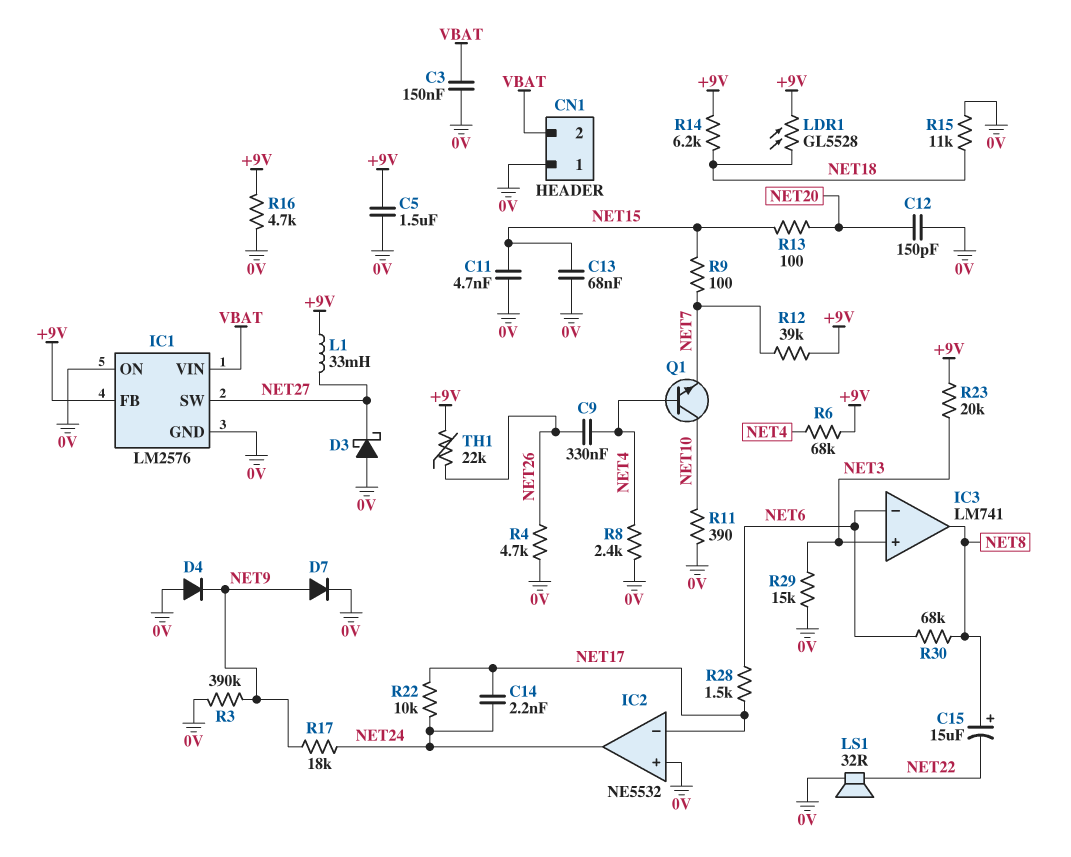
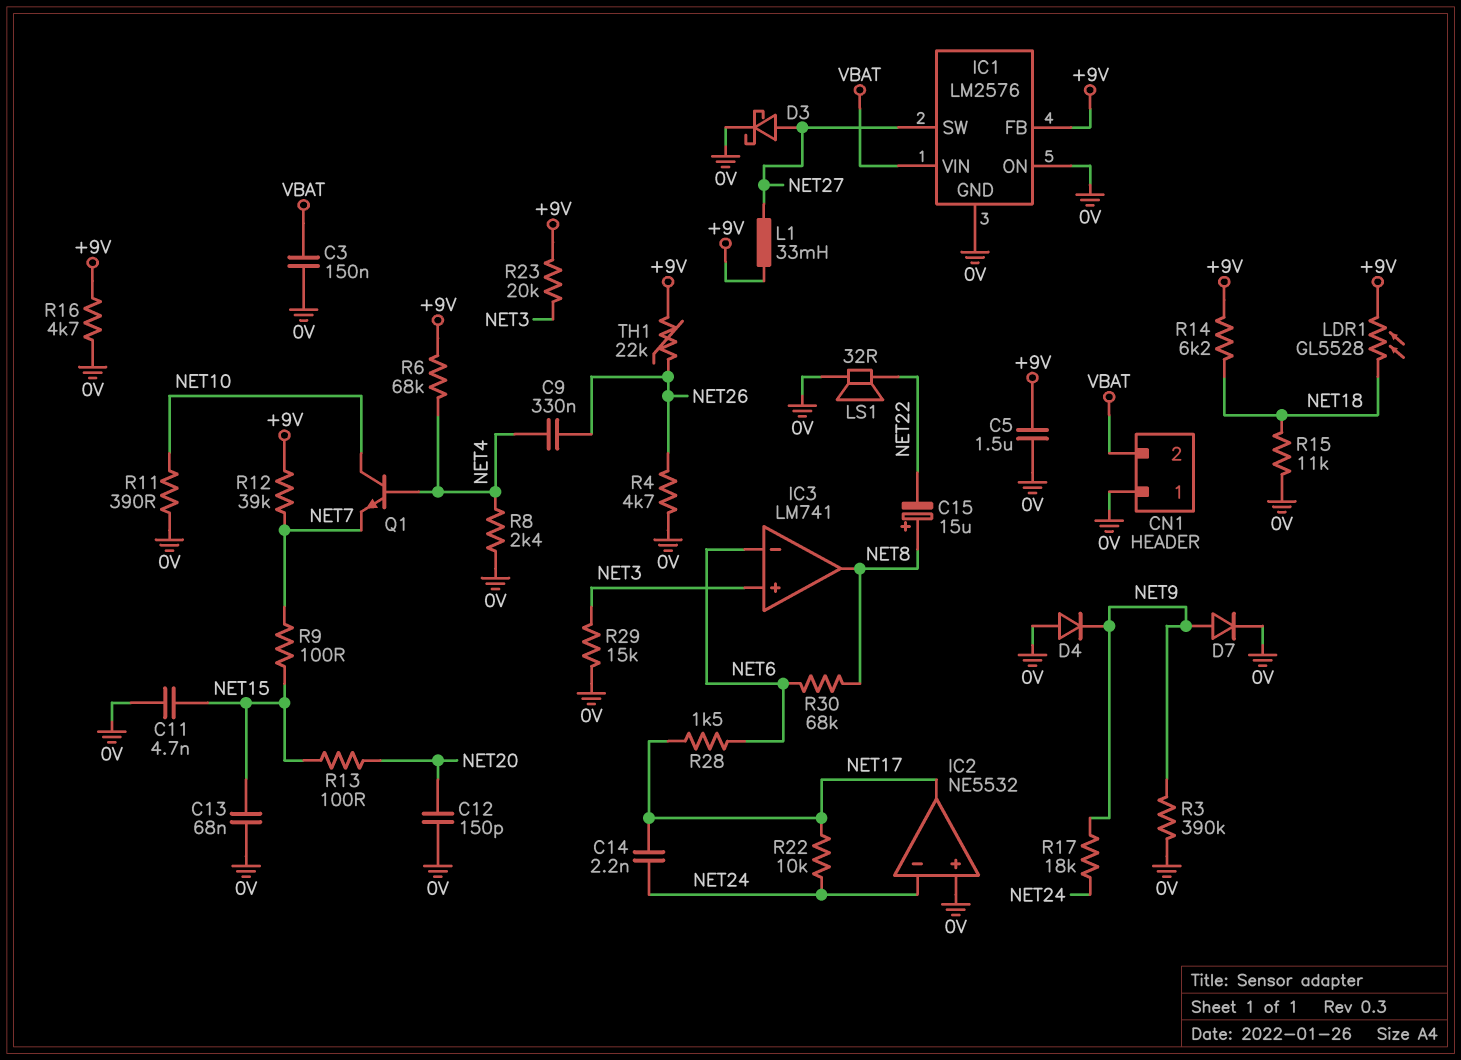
D3: schottky (A 0V, K NET27) -> schottky (A NET27, K 0V)
IC2 pin in-: NET17 -> NET24
IC2 pin out: NET24 -> NET17

